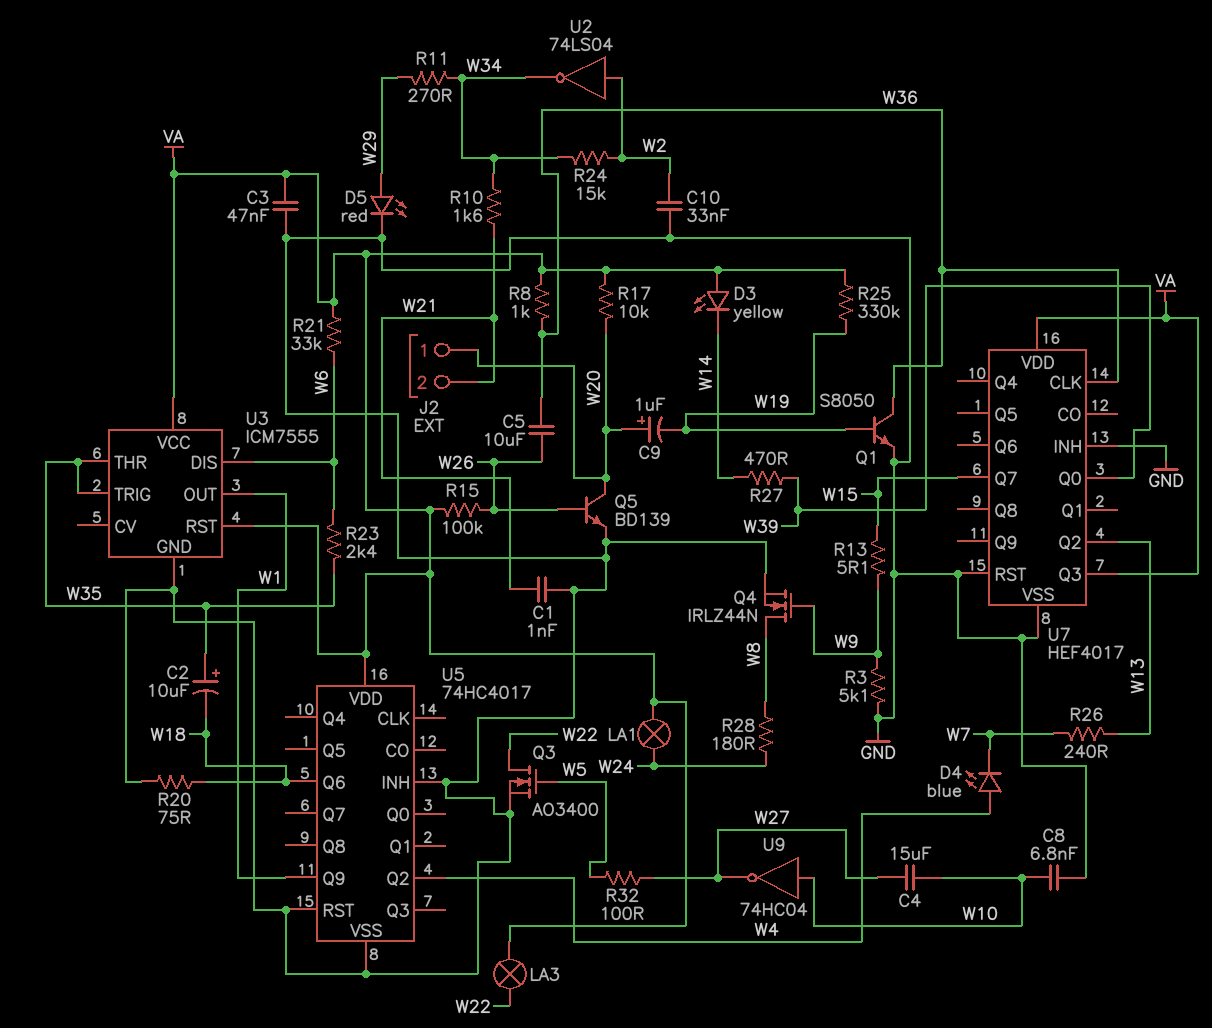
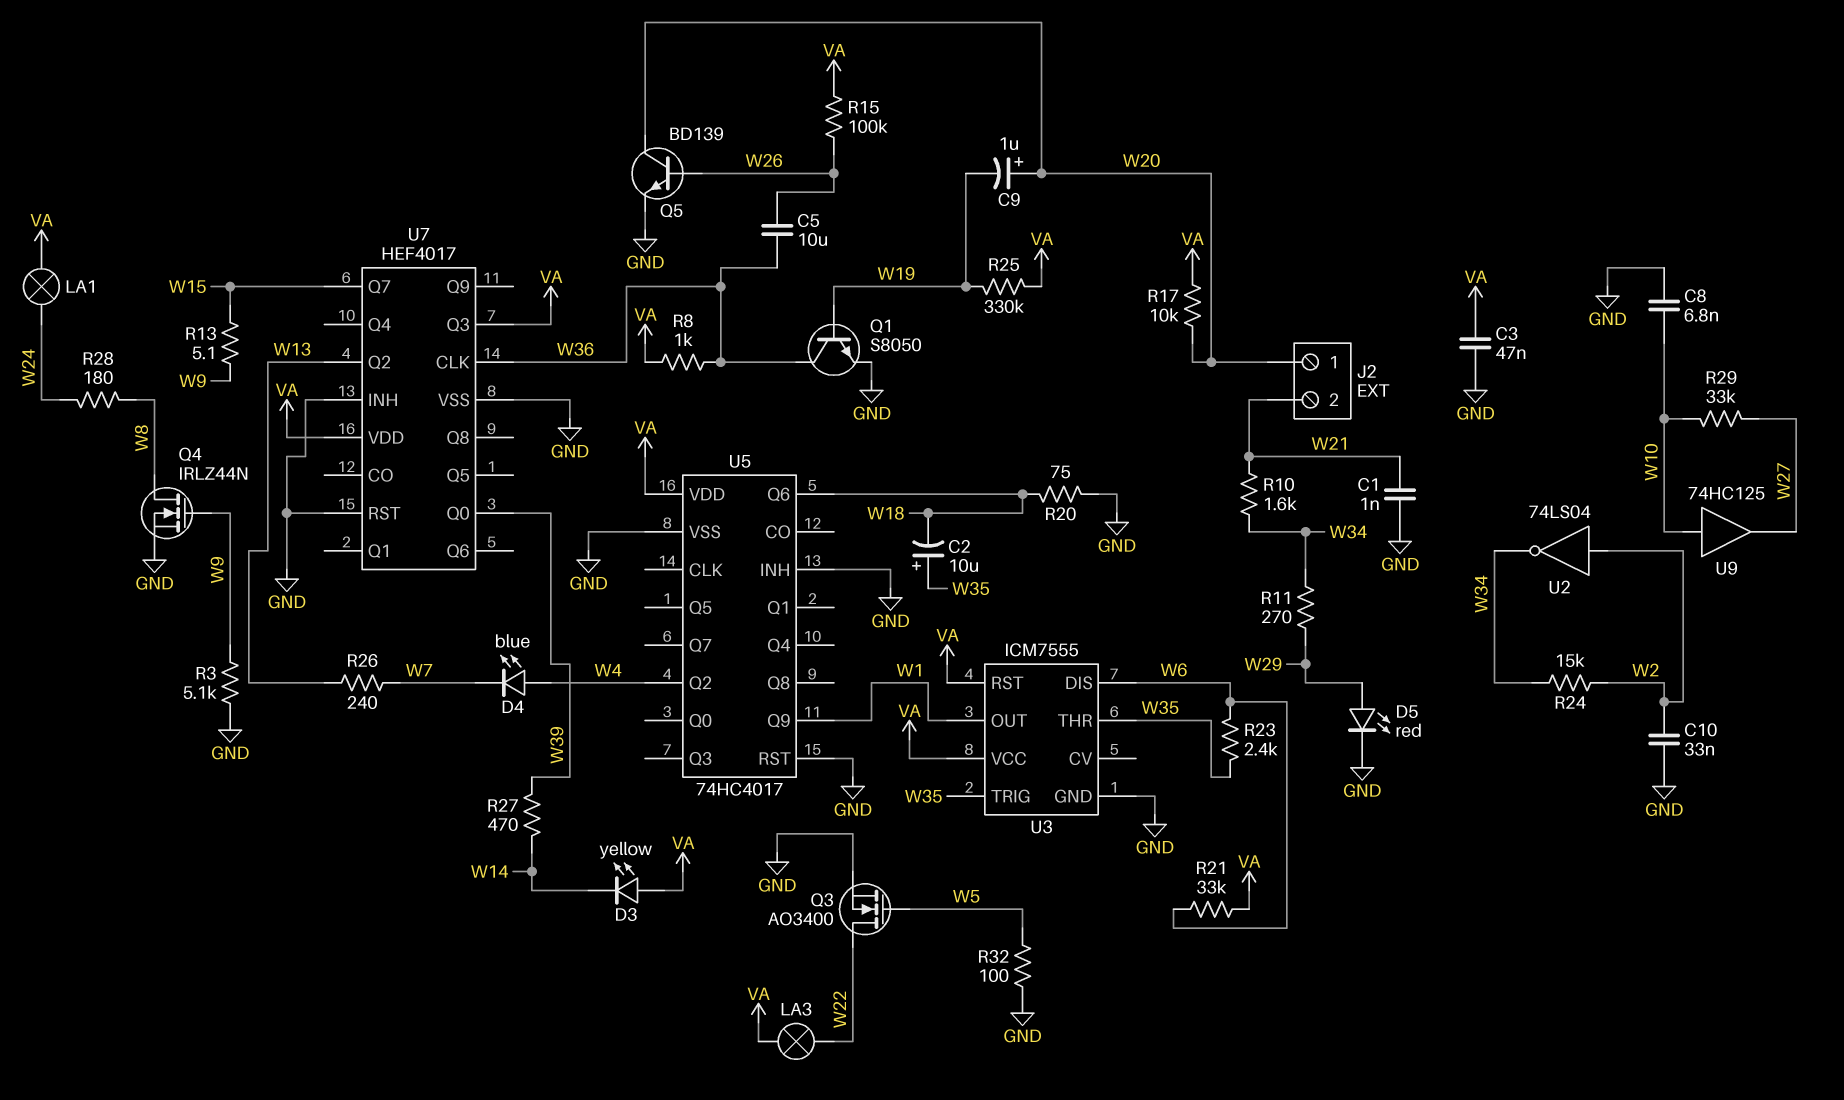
C4: 15uF (W10, W27) -> none
R29: none -> 33k (W10, W27)
R32: 100 (W5, W27) -> 100 (GND, W5)
U9: NOT 74HC04 (in W10, out W27) -> buffer 74HC125 (in W10, out W27)

